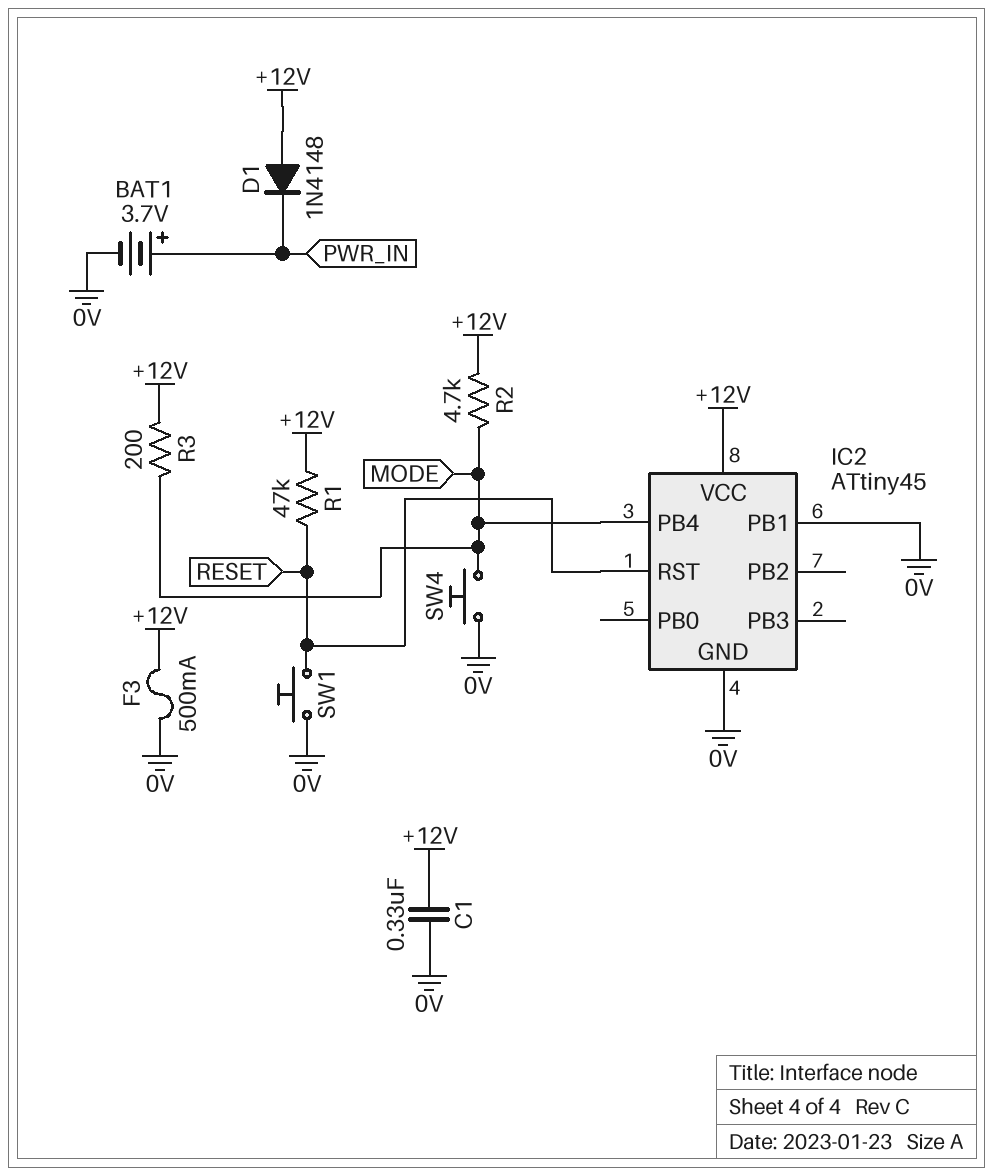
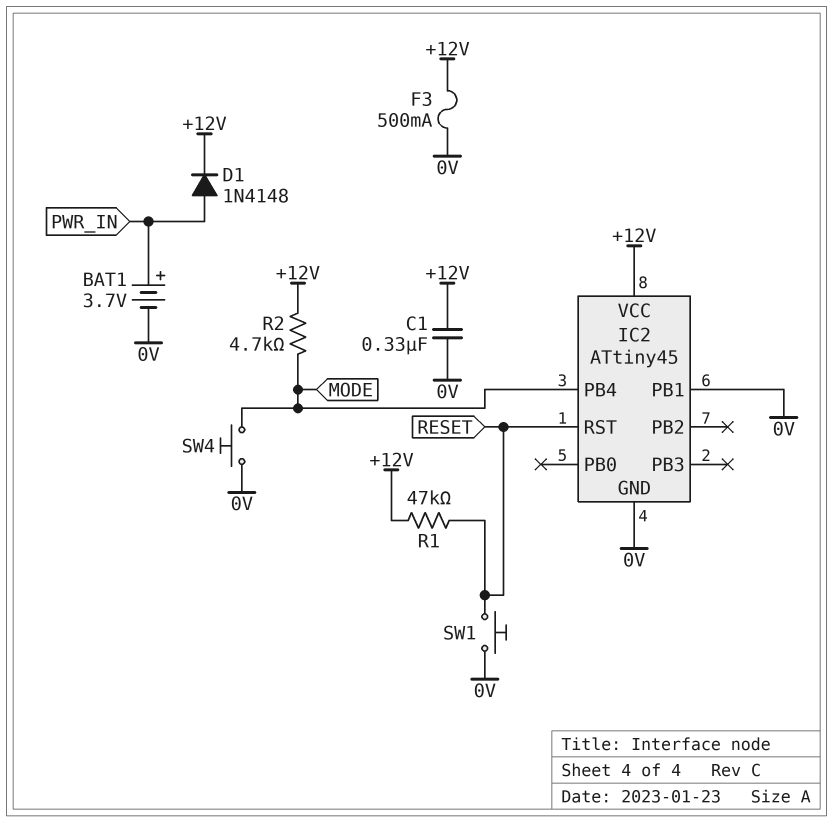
D1: diode 1N4148 (A +12V, K PWR_IN) -> diode 1N4148 (A PWR_IN, K +12V)
R3: 200 (+12V, MODE) -> none

